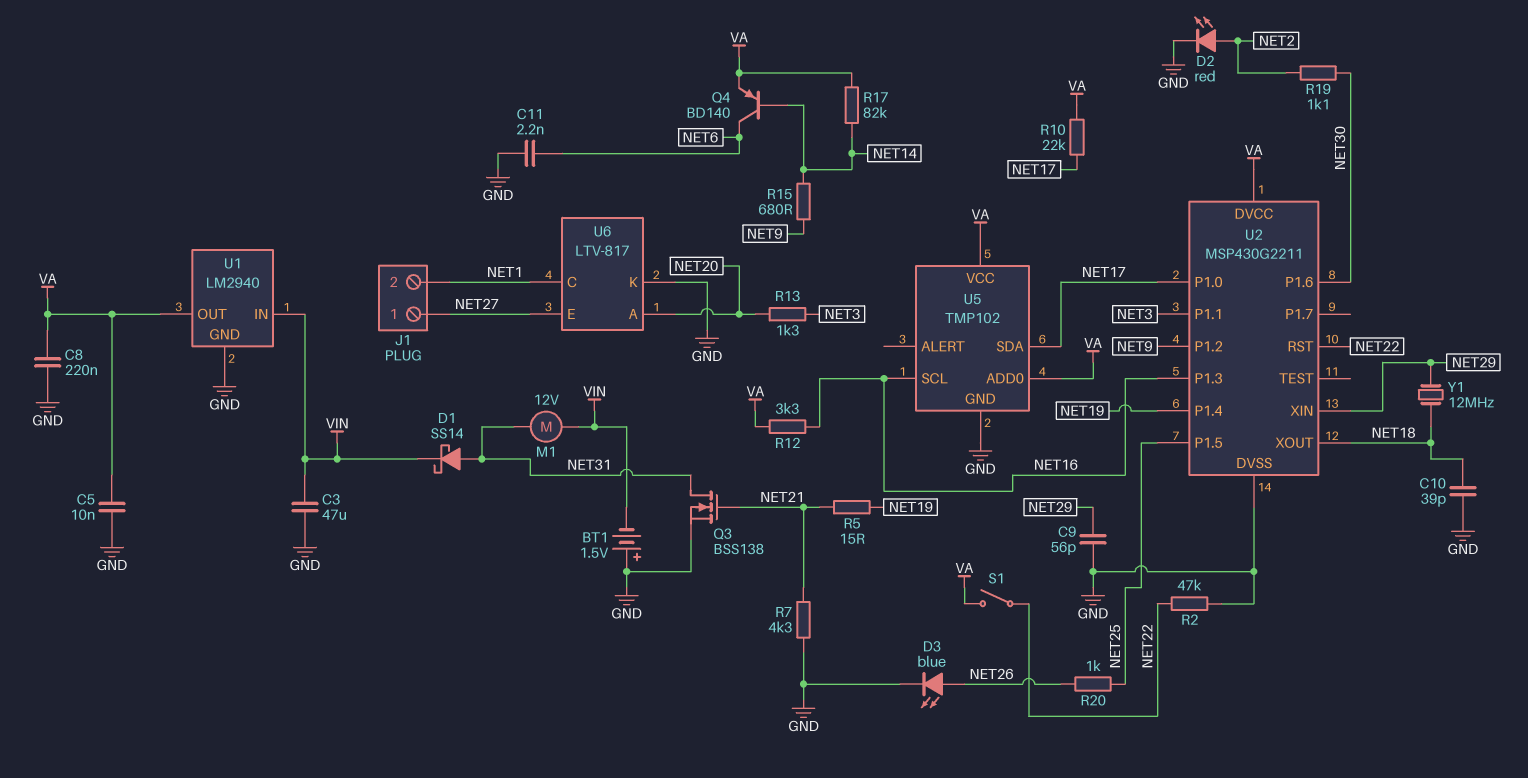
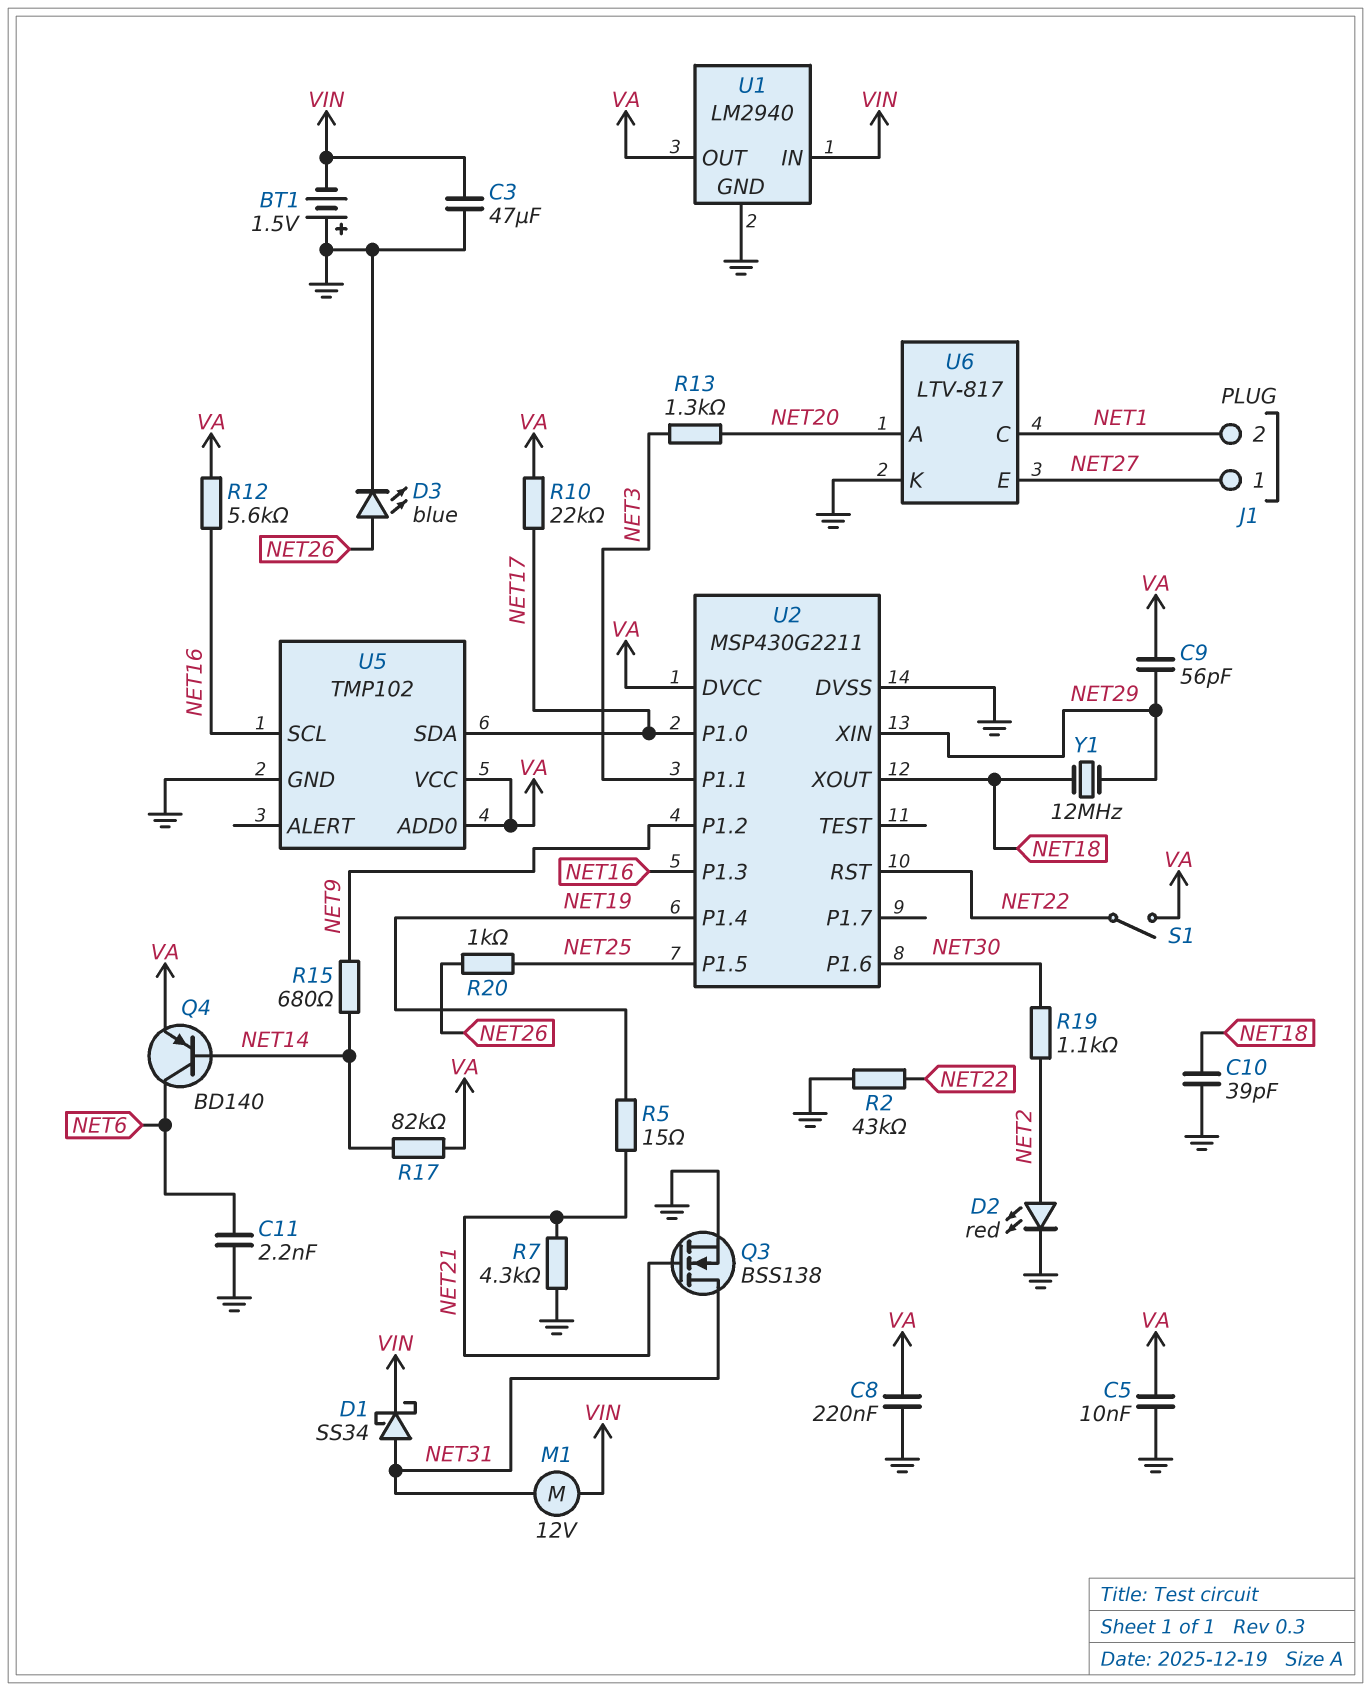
C9: 56pF (GND, NET29) -> 56pF (NET29, VA)
D1: schottky SS14 (A NET31, K VIN) -> schottky SS34 (A NET31, K VIN)
R2: 47k (GND, NET22) -> 43k (GND, NET22)
R12: 3.3k (NET16, VA) -> 5.6k (NET16, VA)

